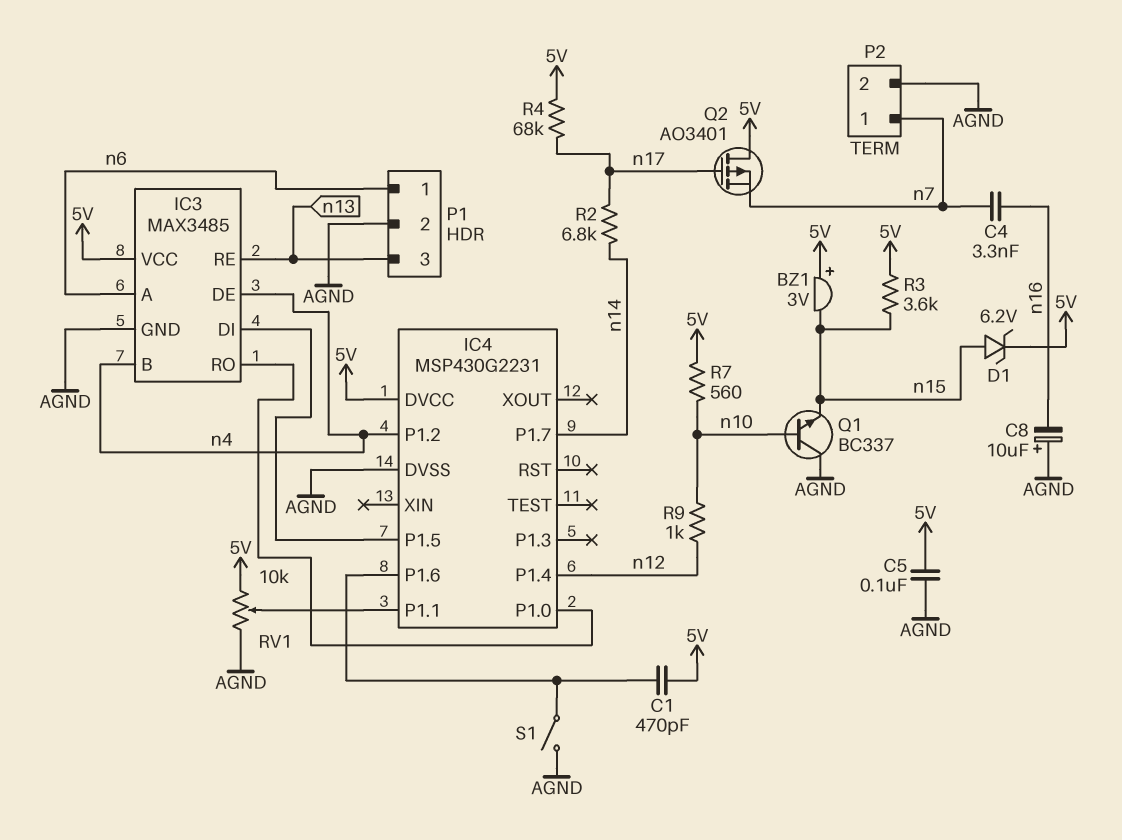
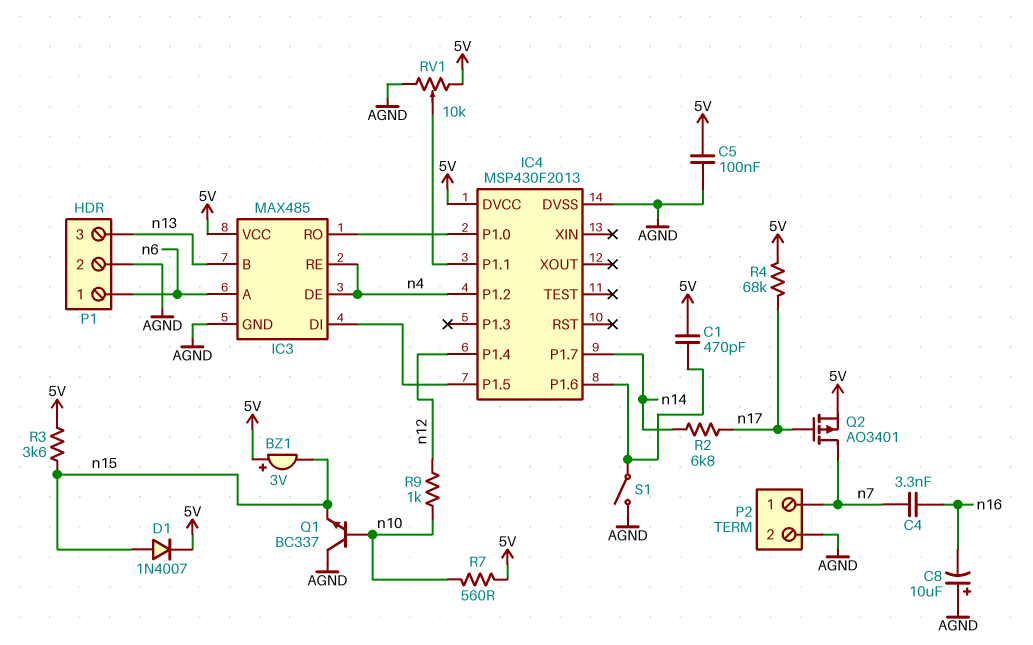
D1: zener 6.2V (A n15, K 5V) -> diode 1N4007 (A n15, K 5V)
IC3: MAX3485 -> MAX485
IC3 pin B: n4 -> n13
IC3 pin RE: n13 -> n4
IC4: MSP430G2231 -> MSP430F2013
Q2: PMOS AO3401 (G n17, D 5V, S n7) -> PMOS AO3401 (G n17, D n7, S 5V)

